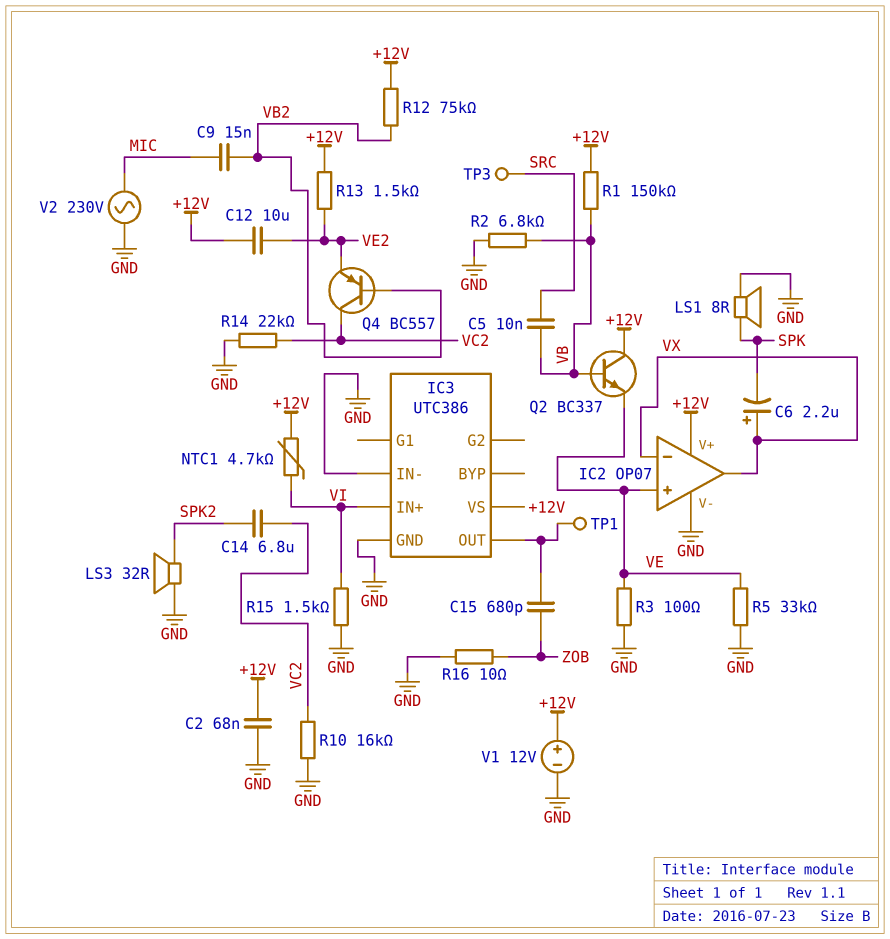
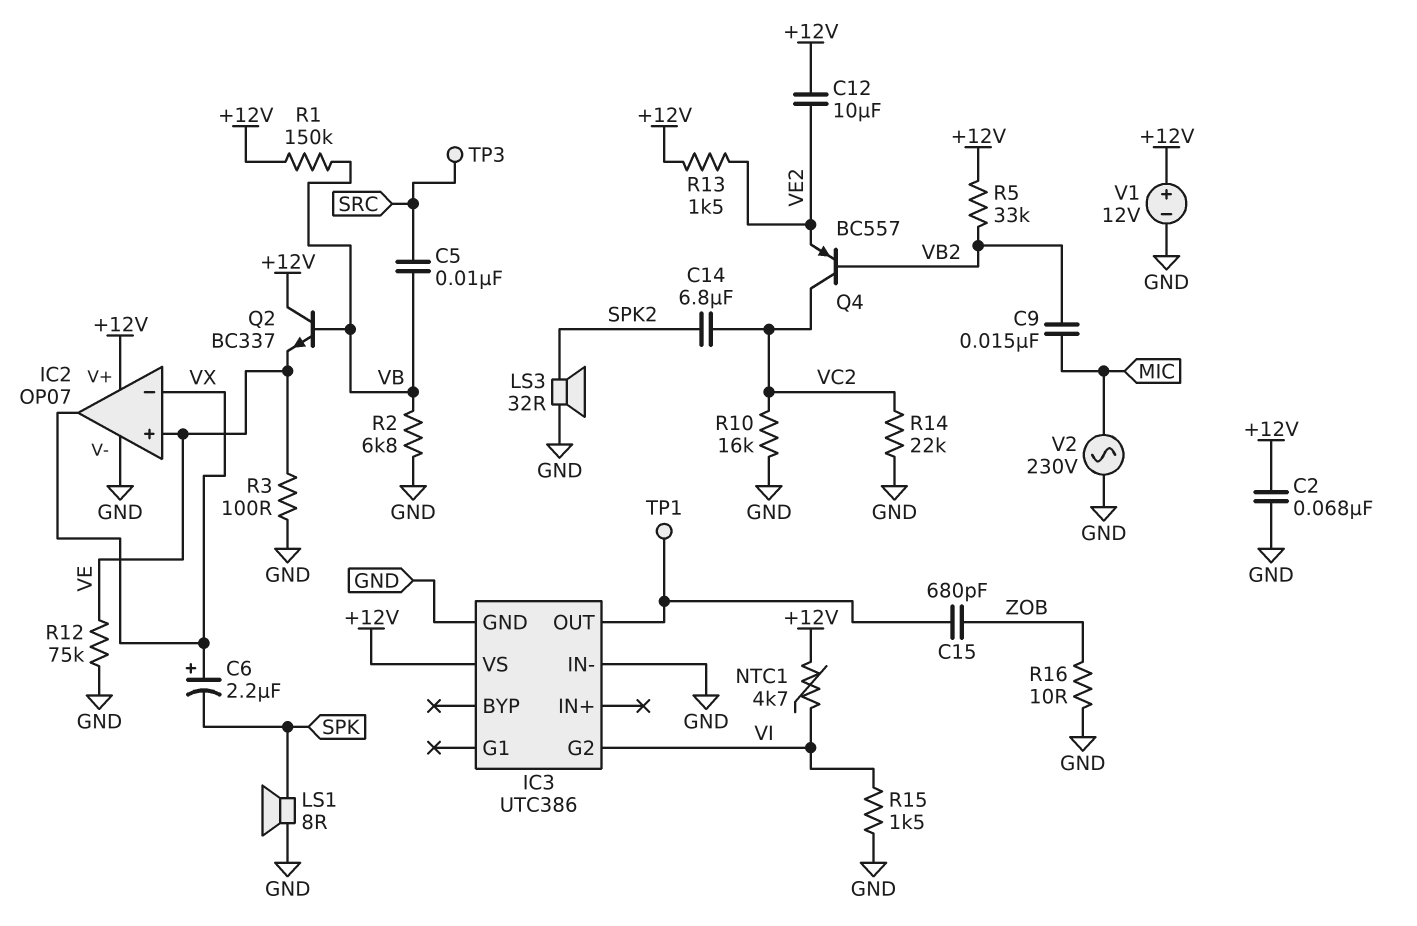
IC3 pin G2: none -> VI
IC3 pin IN+: VI -> none
R5: 33k (GND, VE) -> 33k (+12V, VB2)
R12: 75k (+12V, VB2) -> 75k (GND, VE)

